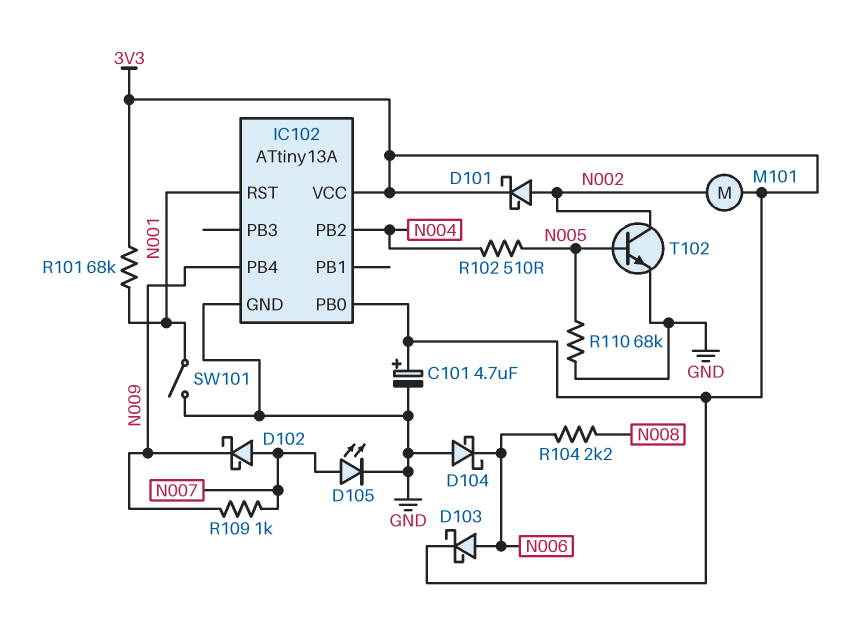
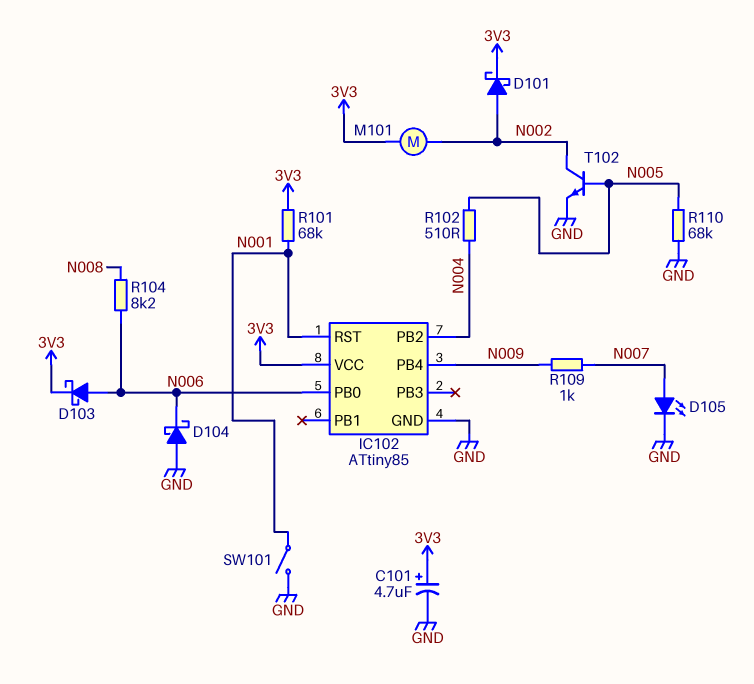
D102: schottky (A N007, K N009) -> none
IC102: ATtiny13A -> ATtiny85
IC102 pin PB0: 3V3 -> N006
R104: 2.2k (N006, N008) -> 8.2k (N006, N008)

